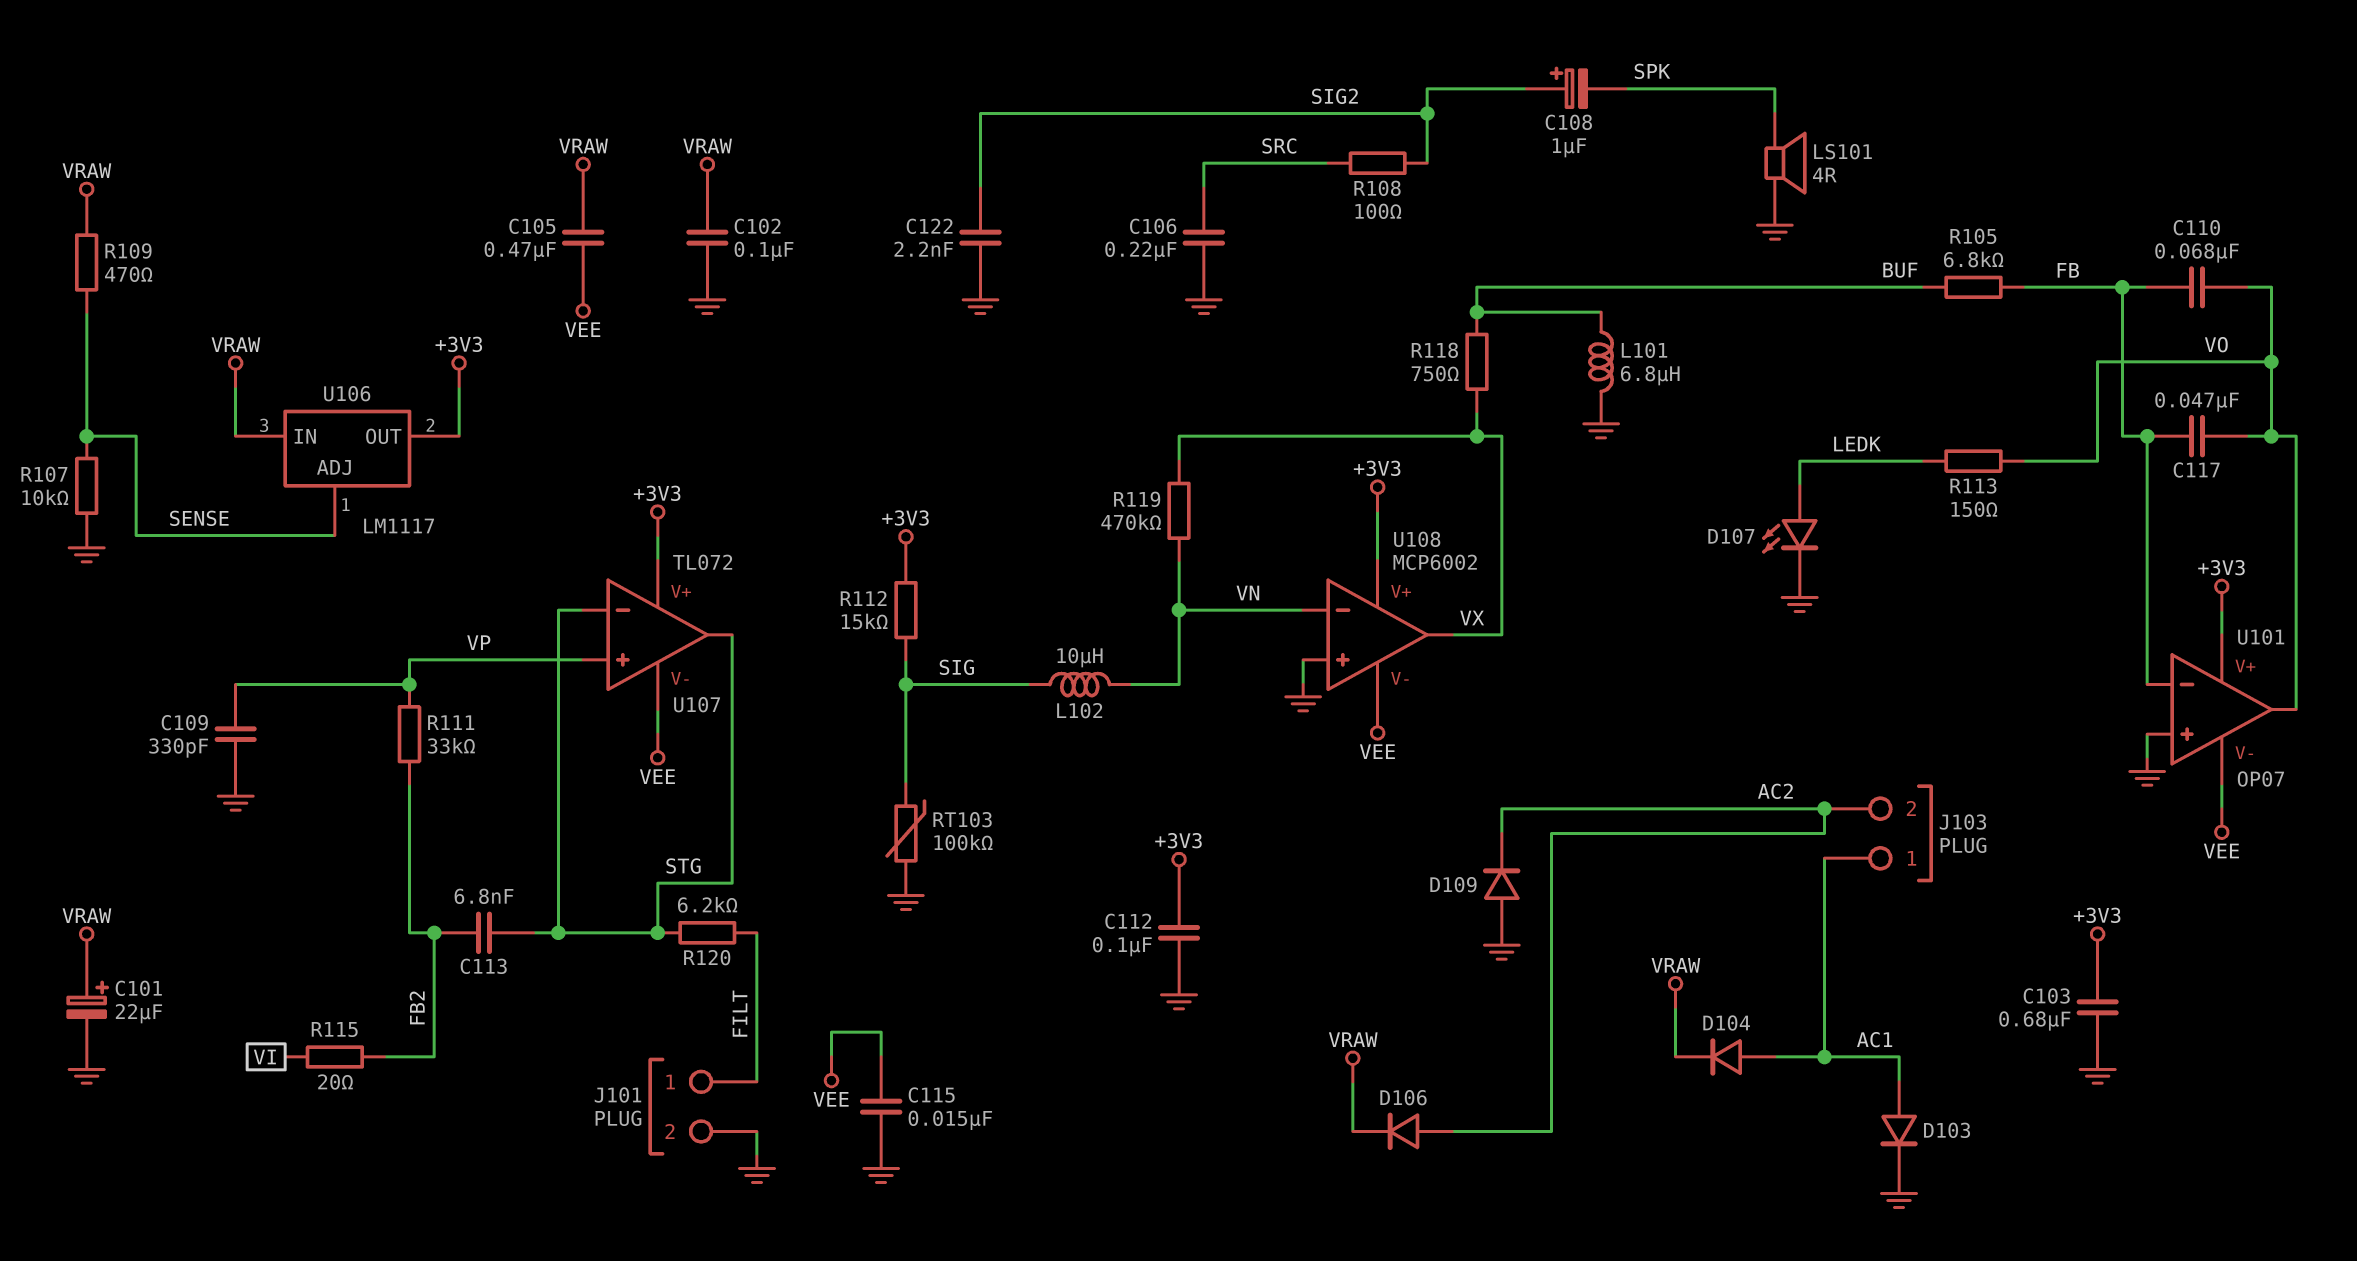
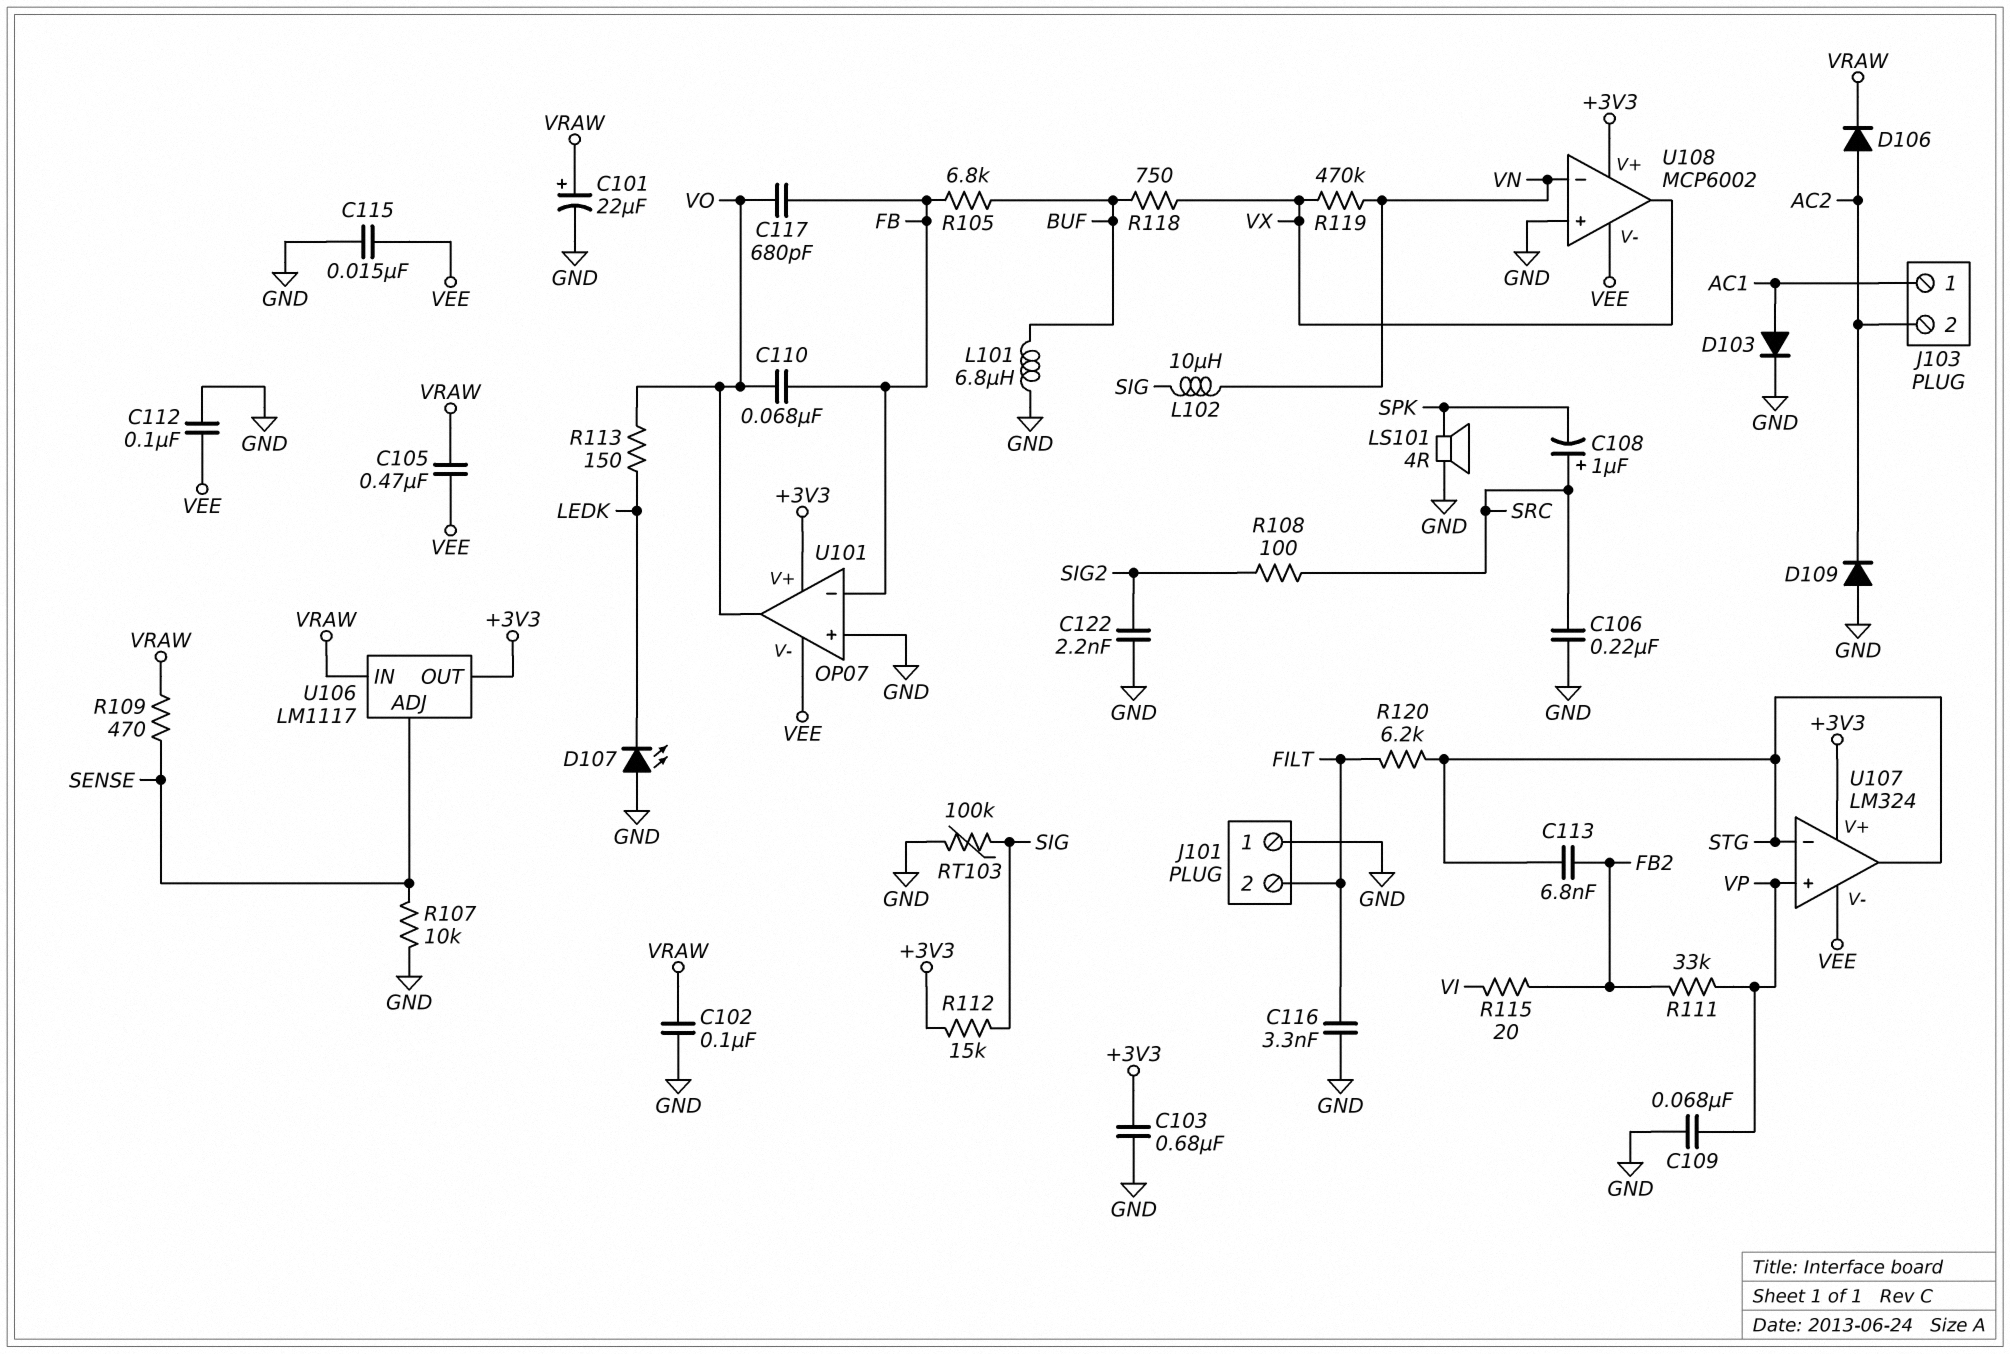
C108: 1uF (plus SIG2, minus SPK) -> 1uF (plus SRC, minus SPK)
C109: 330pF (GND, VP) -> 68nF (GND, VP)
C112: 100nF (+3V3, GND) -> 100nF (GND, VEE)
C116: none -> 3.3nF (FILT, GND)
C117: 47nF (FB, VO) -> 680pF (FB, VO)
D104: diode (A AC1, K VRAW) -> none
D107: LED (A LEDK, K GND) -> LED (A GND, K LEDK)
J101 pin 1: FILT -> GND
J101 pin 2: GND -> FILT
U107: TL072 -> LM324

